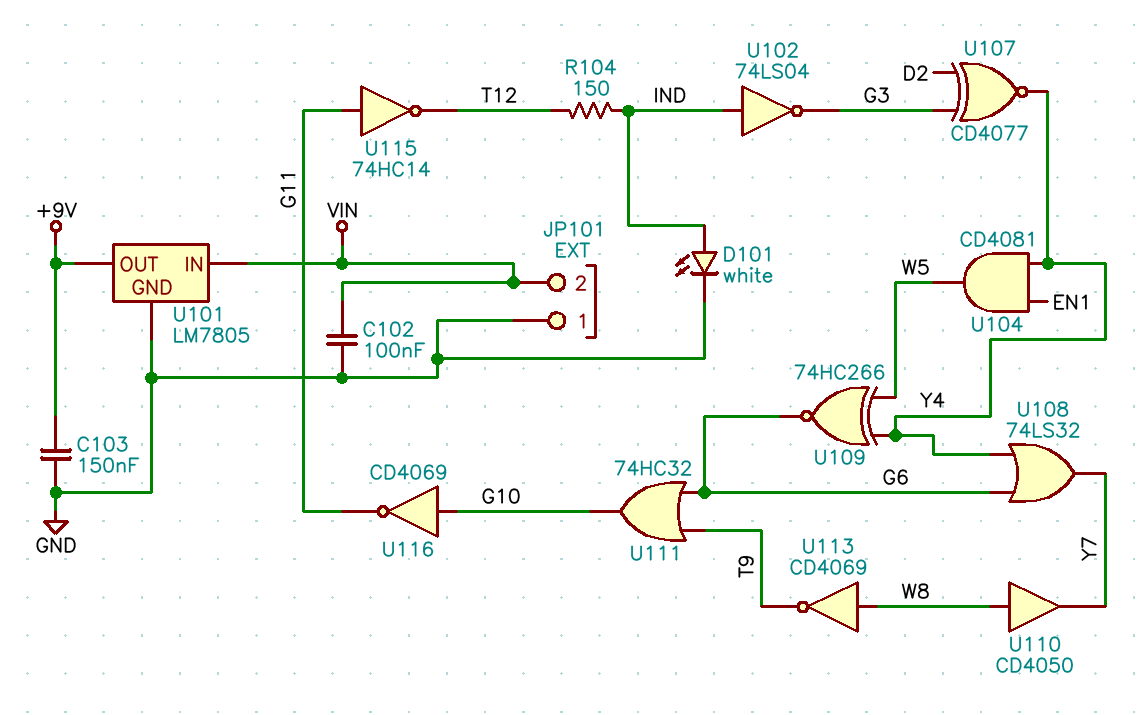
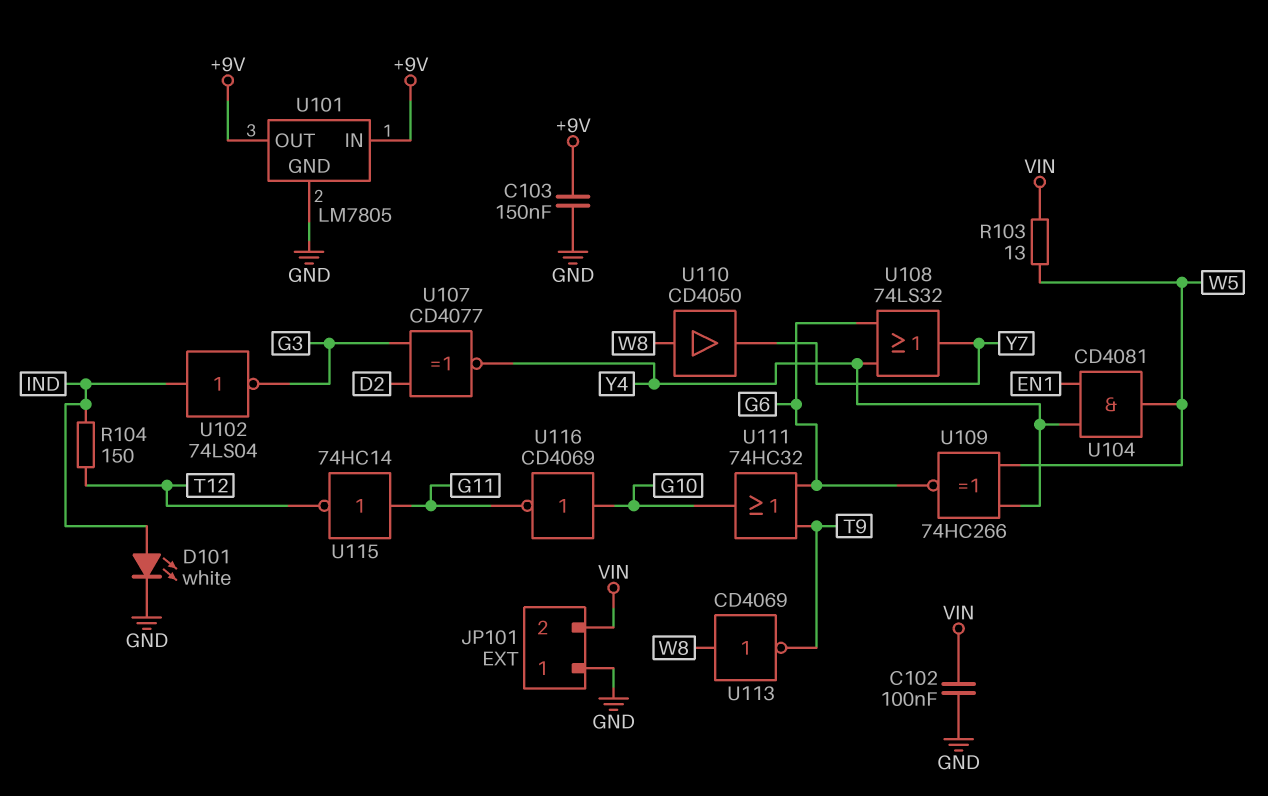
R103: none -> 13 (VIN, W5)
U101 pin IN: VIN -> +9V

